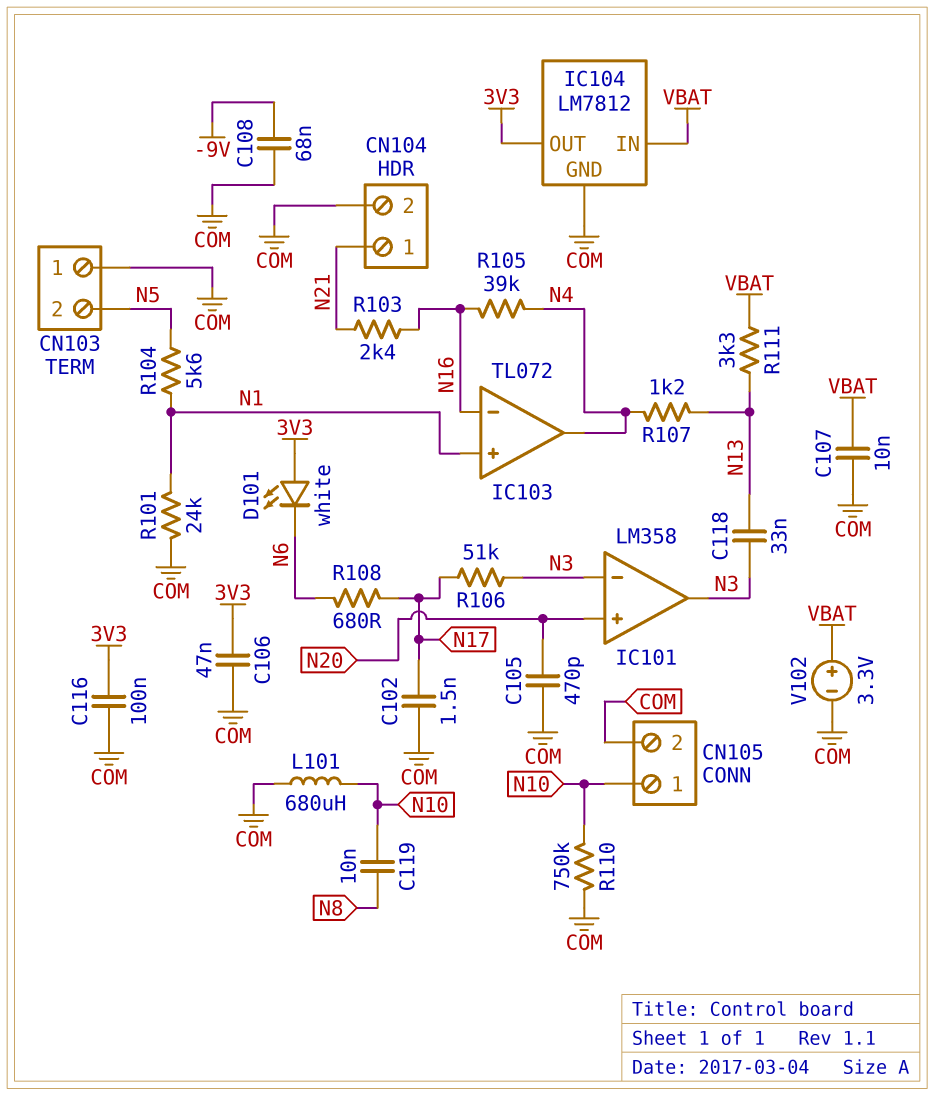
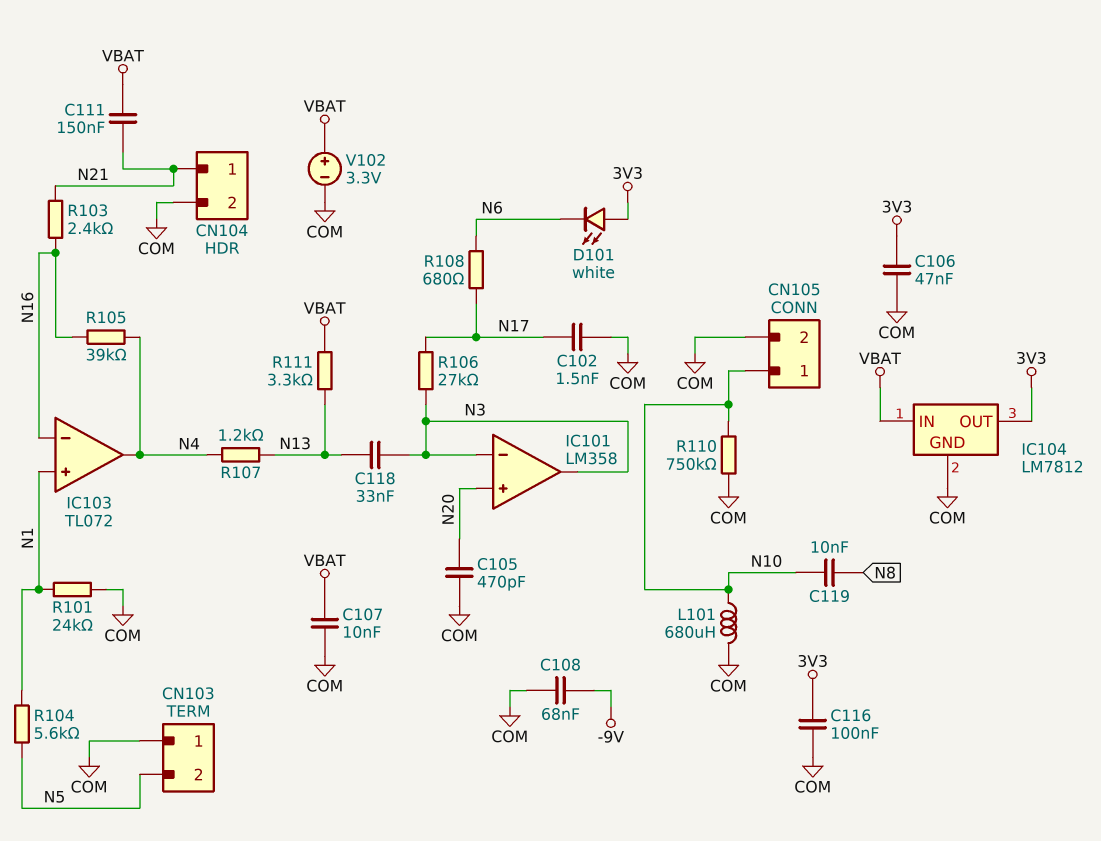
C111: none -> 150nF (N21, VBAT)
R106: 51k (N3, N17) -> 27k (N3, N17)

